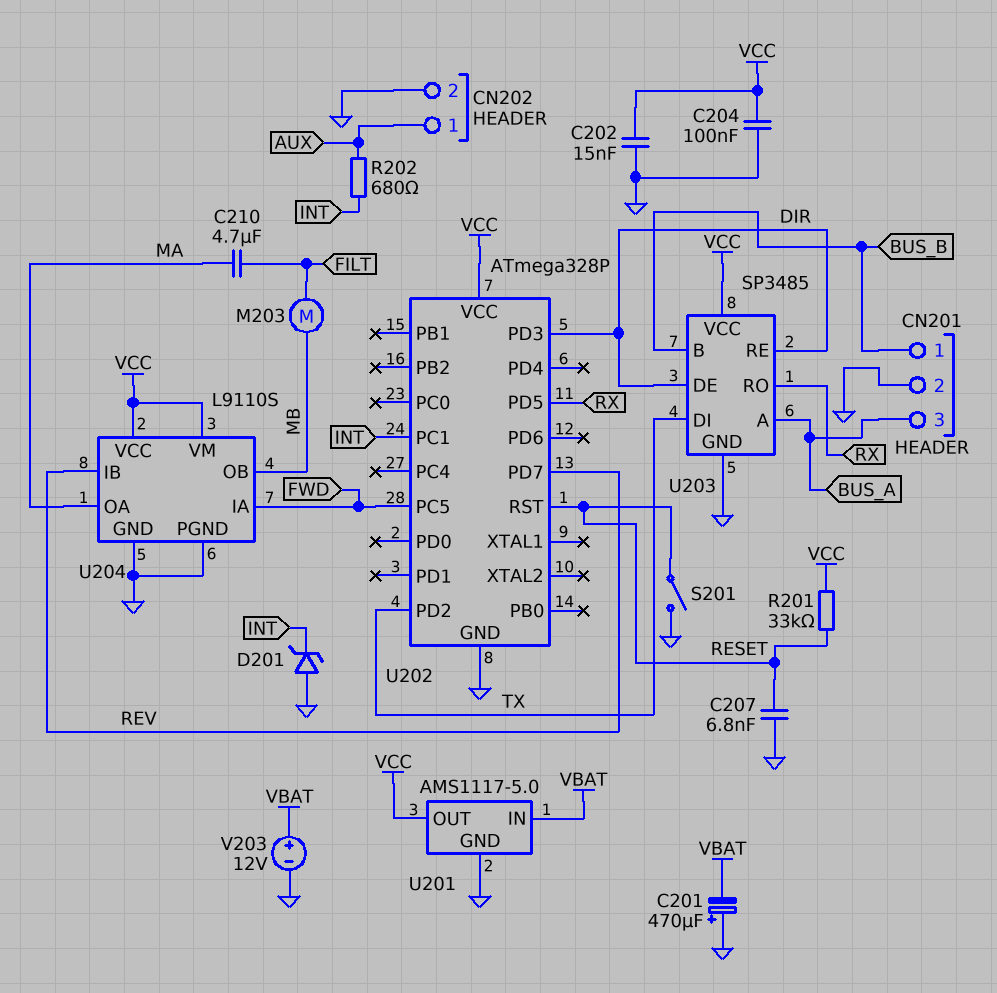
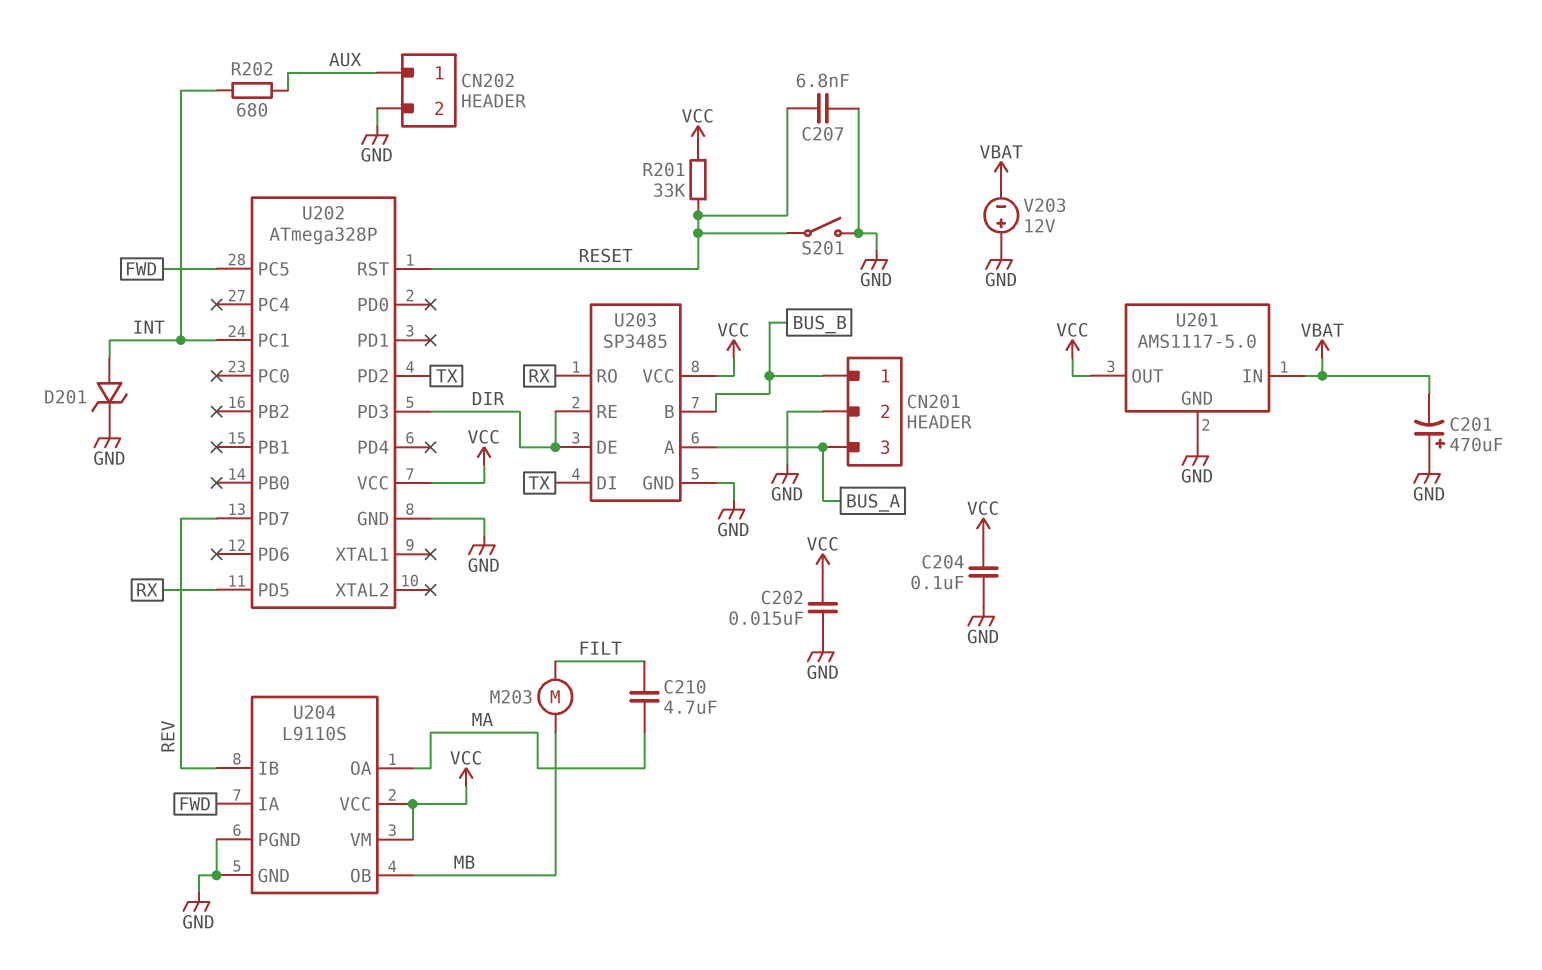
D201: zener (A GND, K INT) -> zener (A INT, K GND)
V203: 12V (plus VBAT, minus GND) -> 12V (plus GND, minus VBAT)

